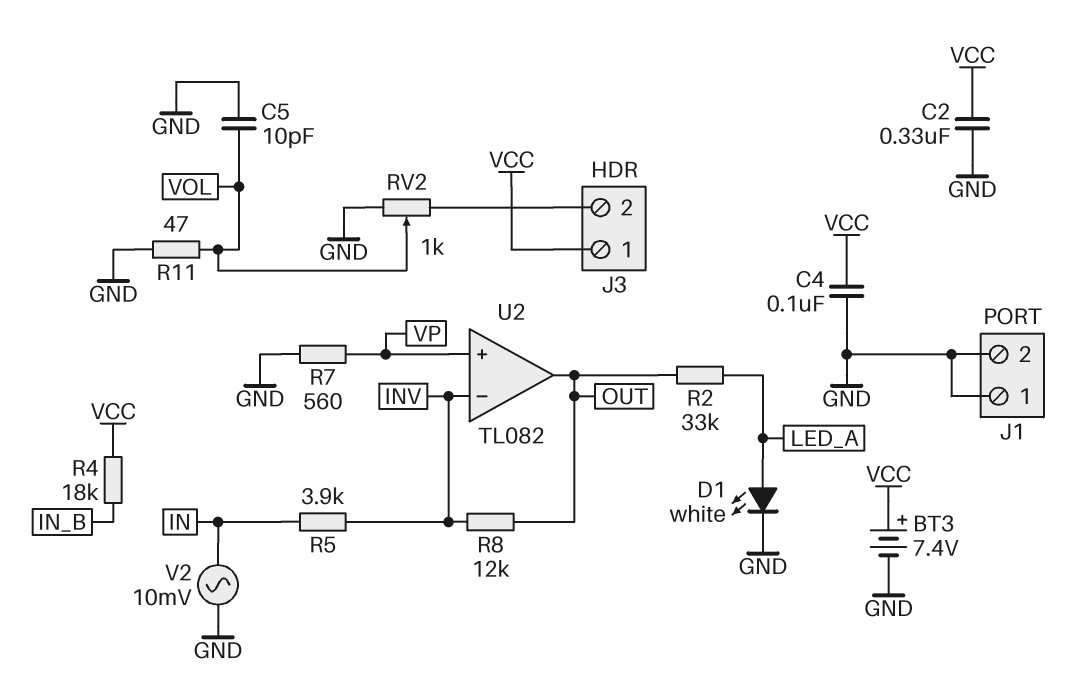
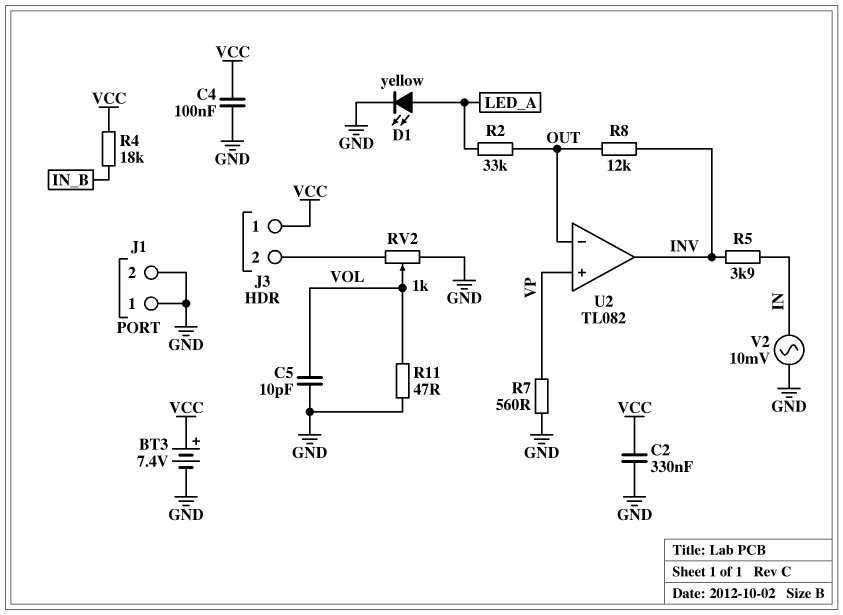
D1: LED white (A LED_A, K GND) -> LED yellow (A LED_A, K GND)
U2 pin in-: INV -> OUT
U2 pin out: OUT -> INV

